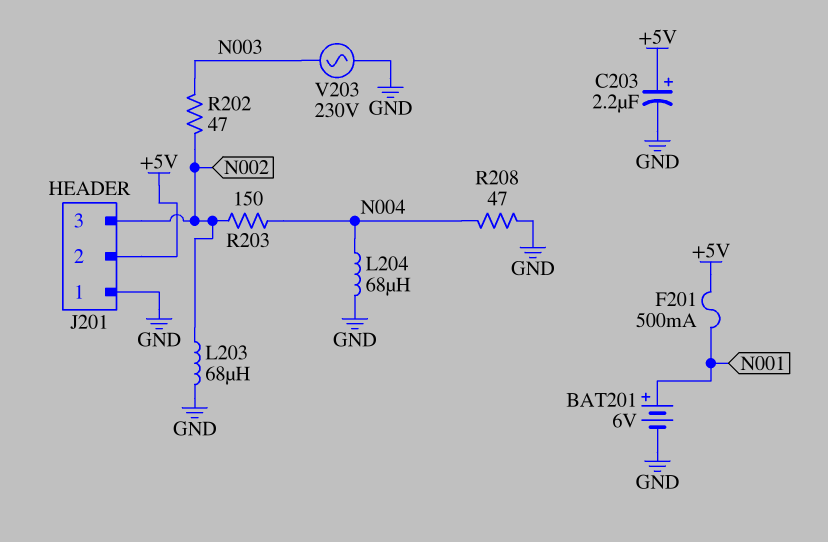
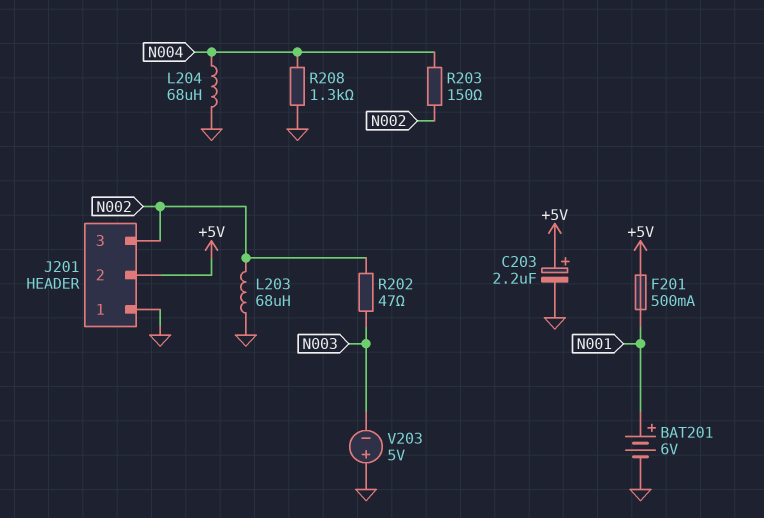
R208: 47 (GND, N004) -> 1.3k (GND, N004)
V203: AC 230V (GND, N003) -> 5V (plus GND, minus N003)

